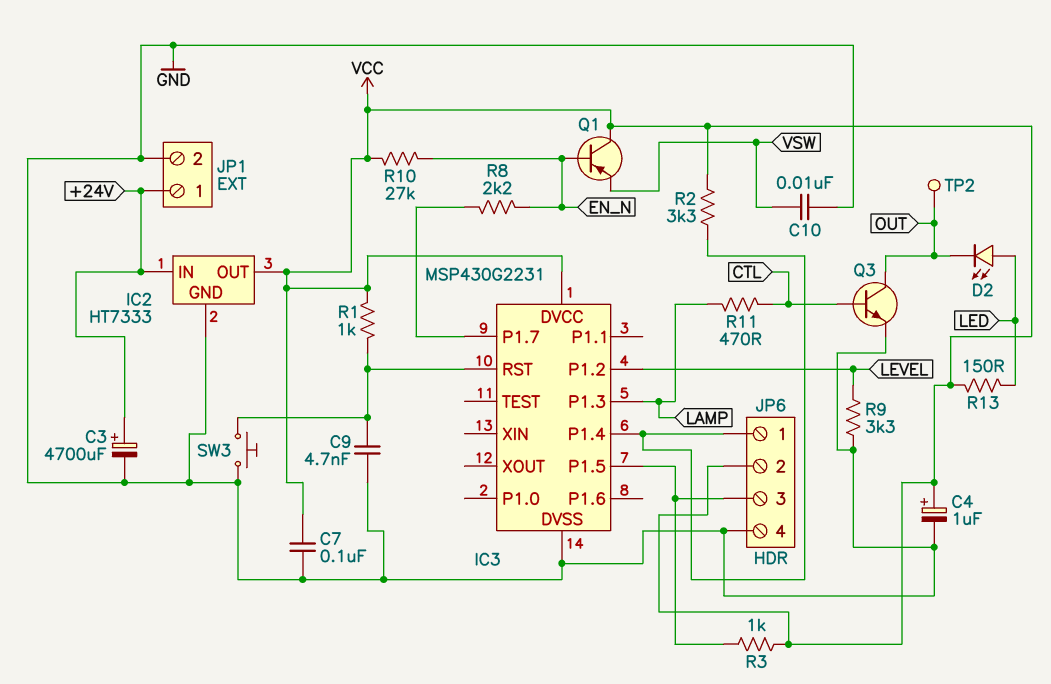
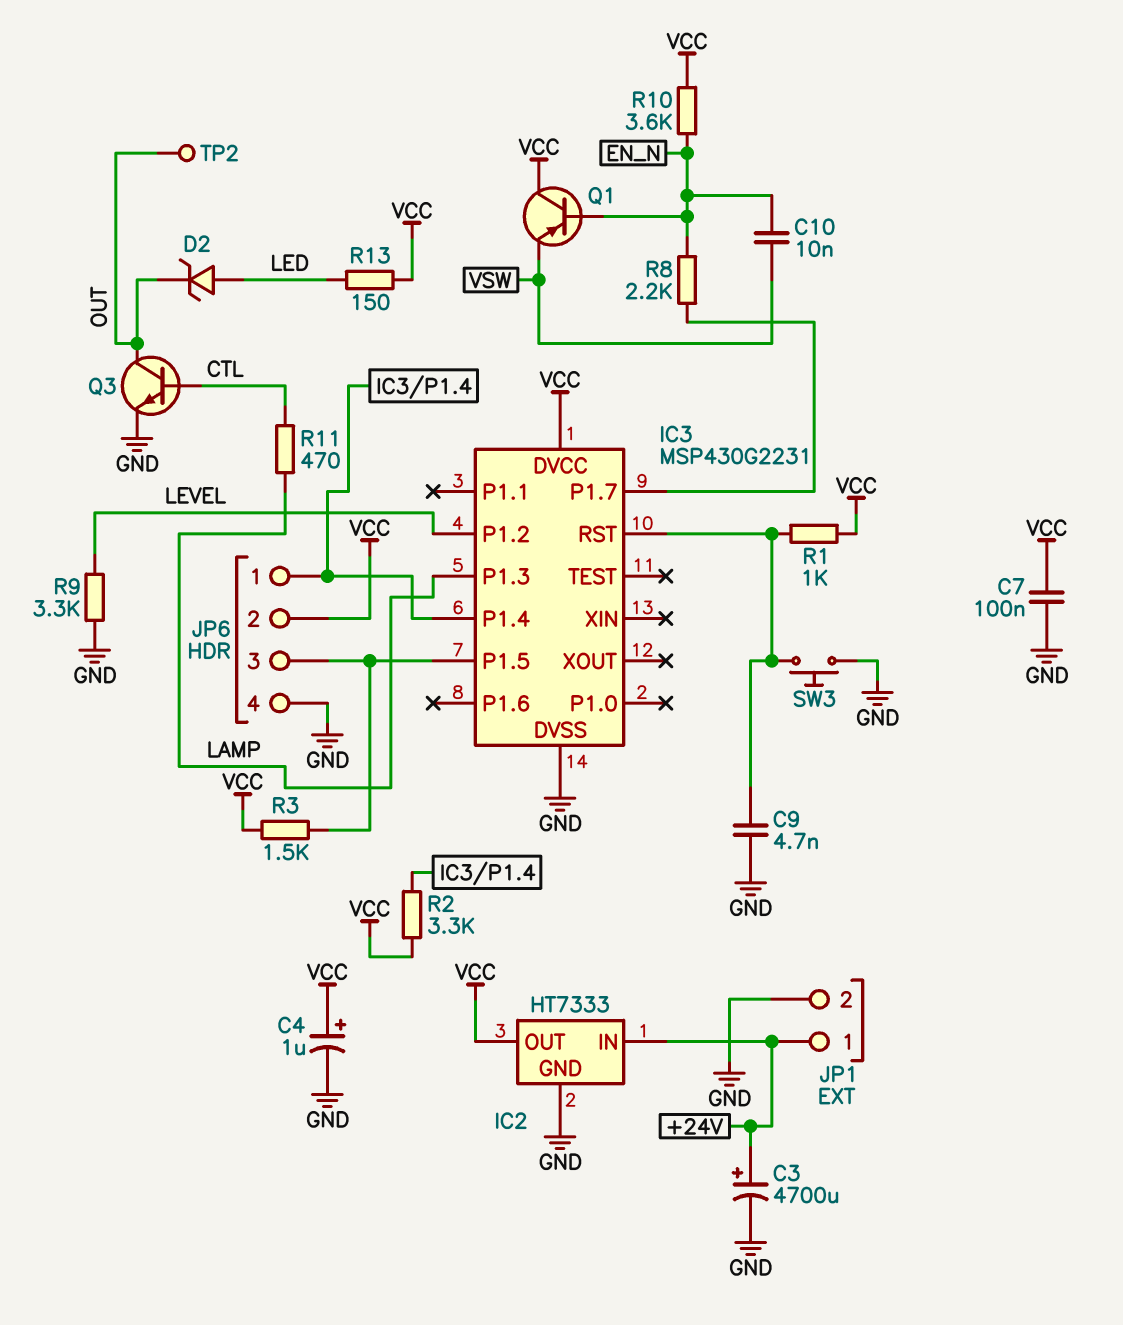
C10: 10nF (GND, VSW) -> 10nF (EN_N, VSW)
D2: LED (A LED, K OUT) -> zener (A LED, K OUT)
R3: 1k (IC3/P1.5, VCC) -> 1.5k (IC3/P1.5, VCC)
R10: 27k (EN_N, VCC) -> 3.6k (EN_N, VCC)

